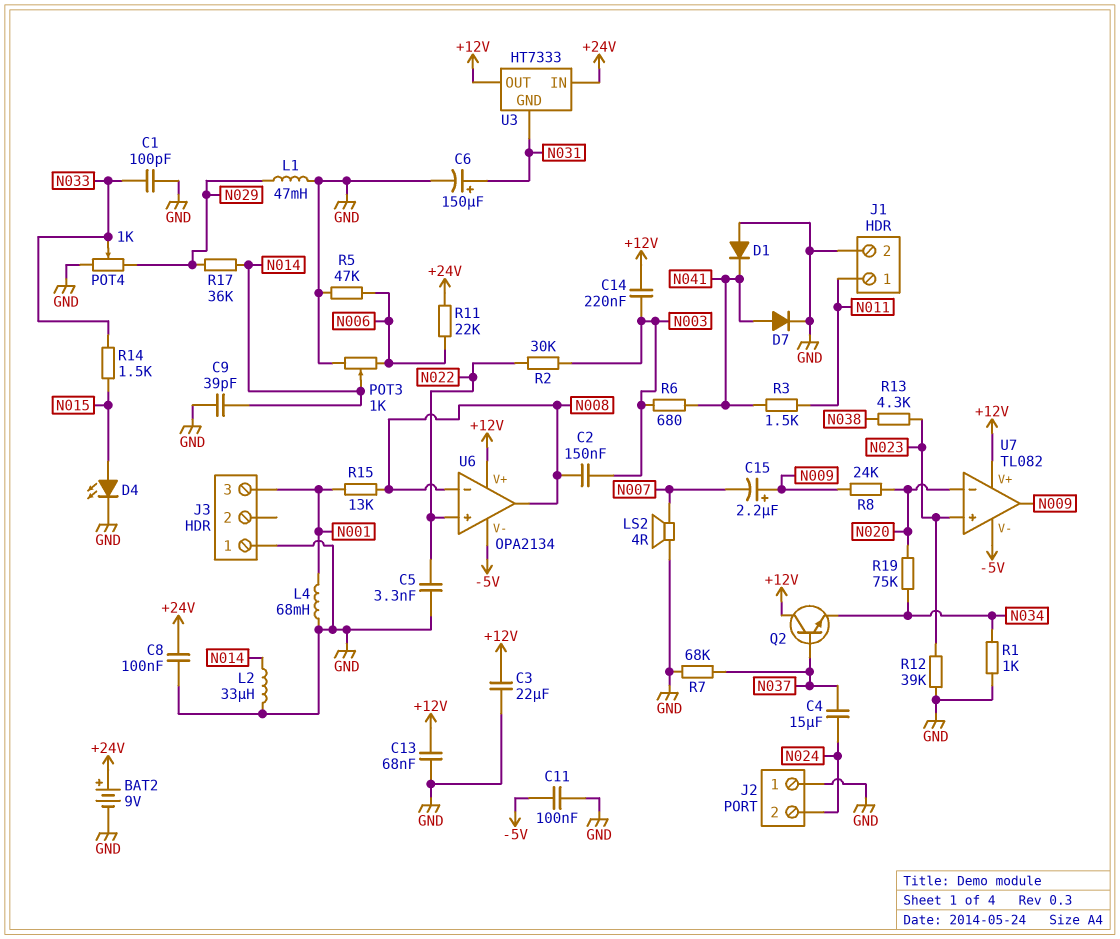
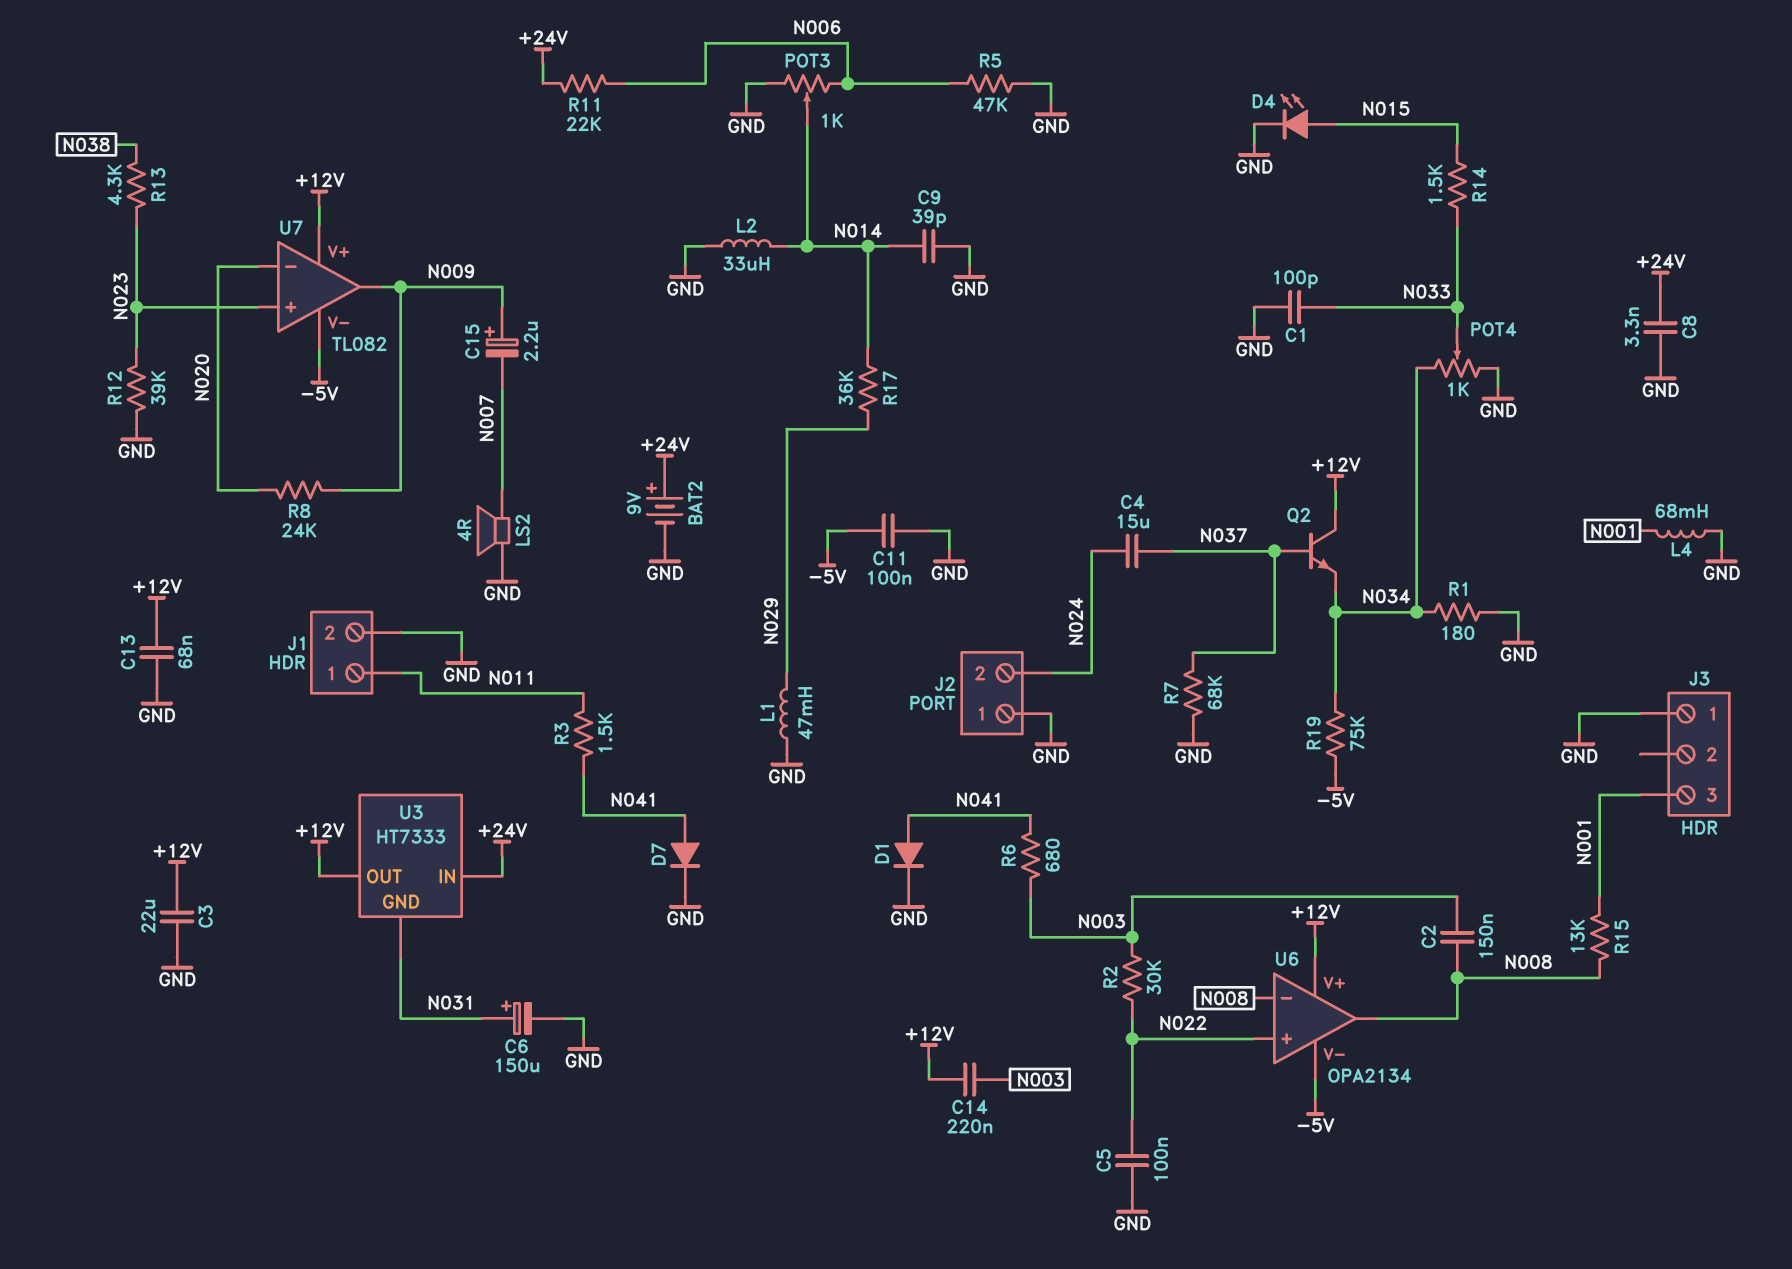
C5: 3.3nF (GND, N022) -> 100nF (GND, N022)
C8: 100nF (+24V, GND) -> 3.3nF (+24V, GND)
D1: diode (A GND, K N041) -> diode (A N041, K GND)
POT4: 1k (GND, N029, wiper N033) -> 1k (GND, N034, wiper N033)
R1: 1k (GND, N034) -> 180 (GND, N034)
R19: 75k (N020, N034) -> 75k (-5V, N034)

